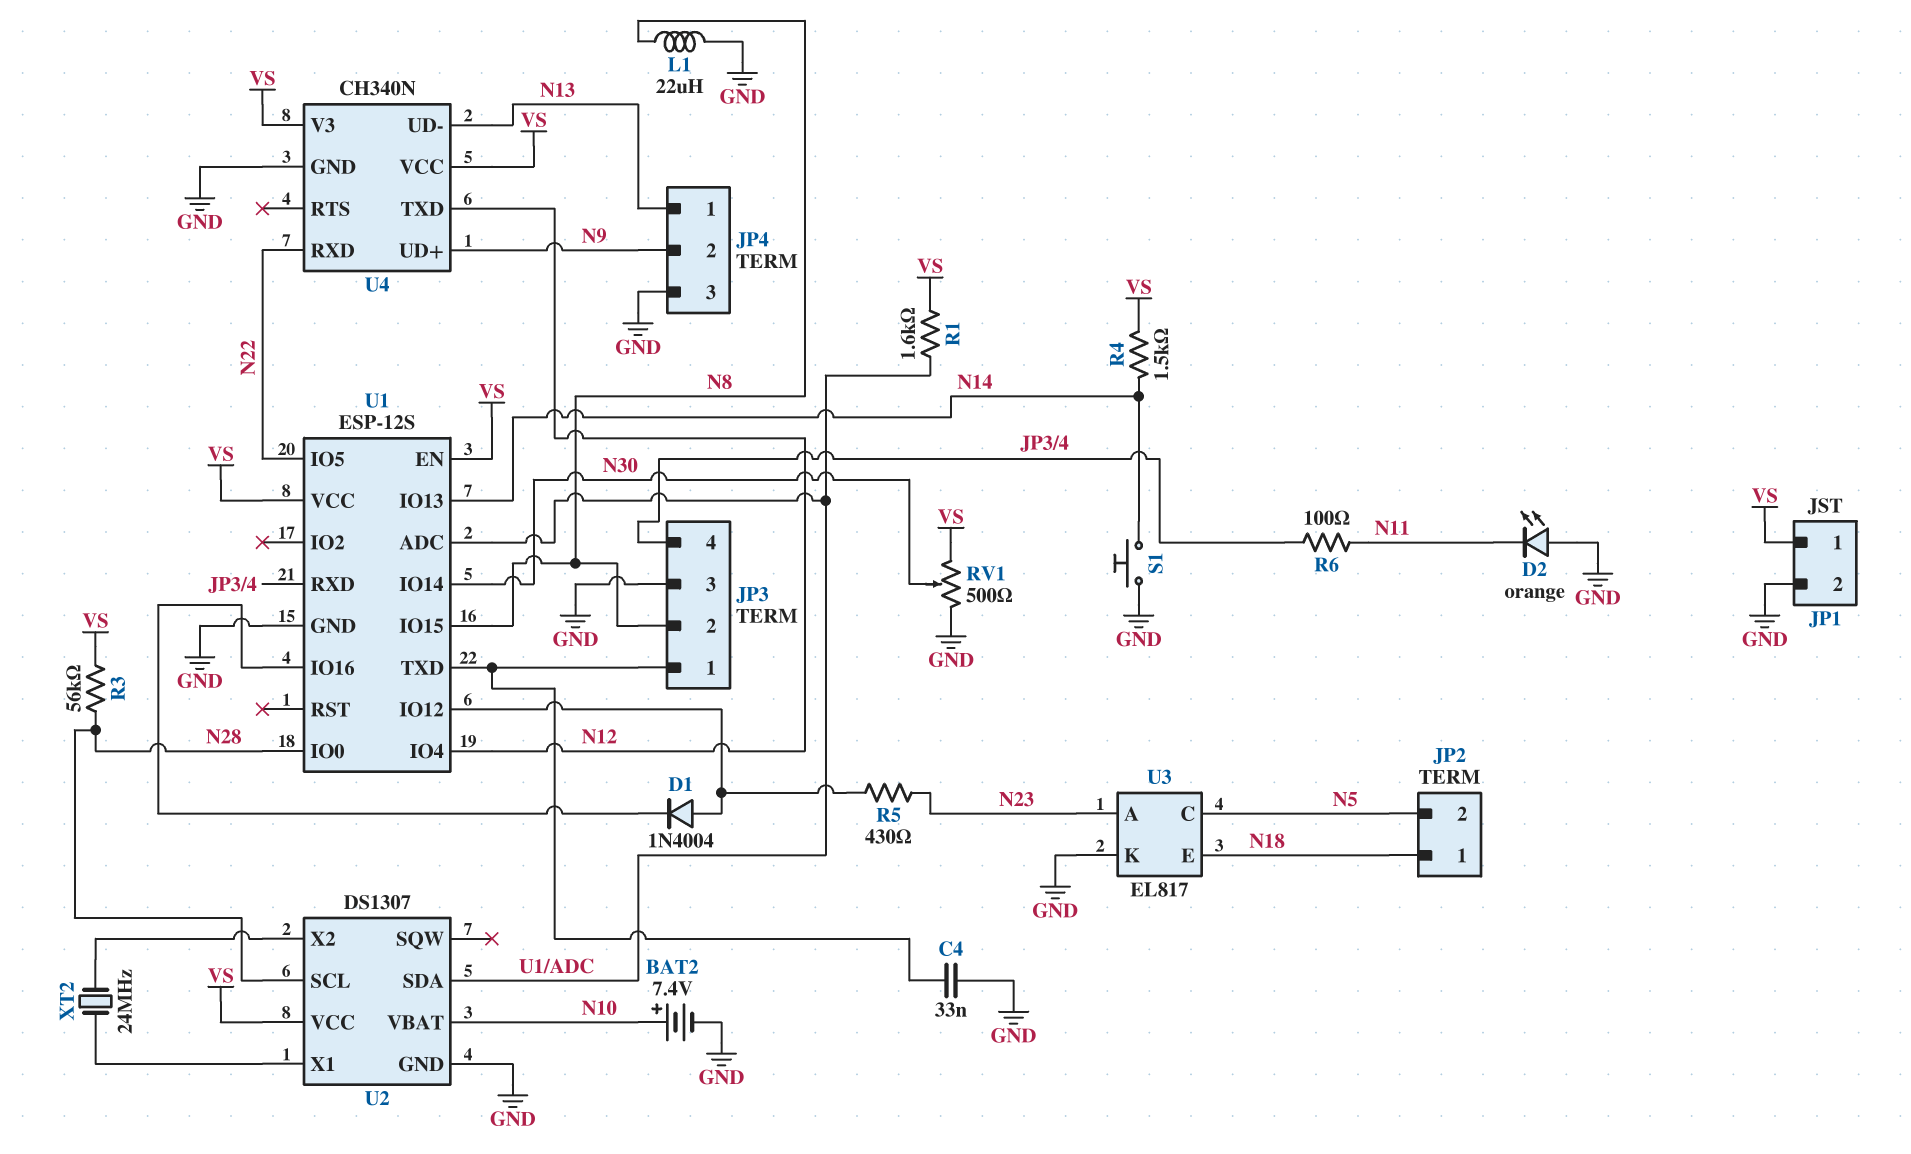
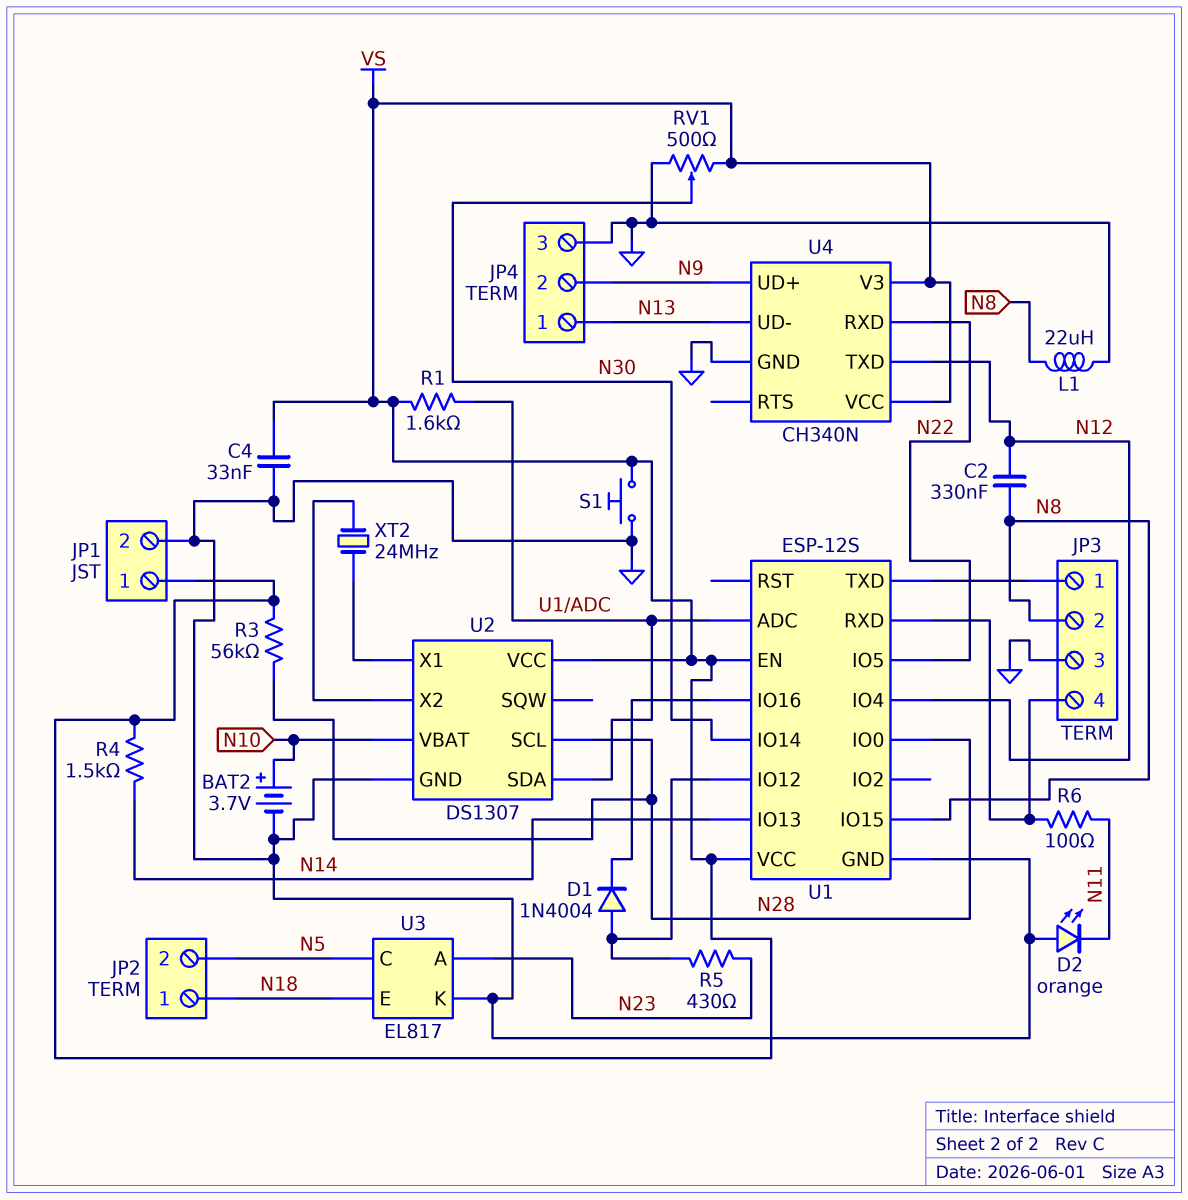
BAT2: 7.4V (plus N10, minus GND) -> 3.7V (plus N10, minus GND)
C2: none -> 330nF (N8, N12)
C4: 33nF (GND, JP3/1) -> 33nF (GND, VS)
S1: button (GND, N14) -> button (GND, VS)

